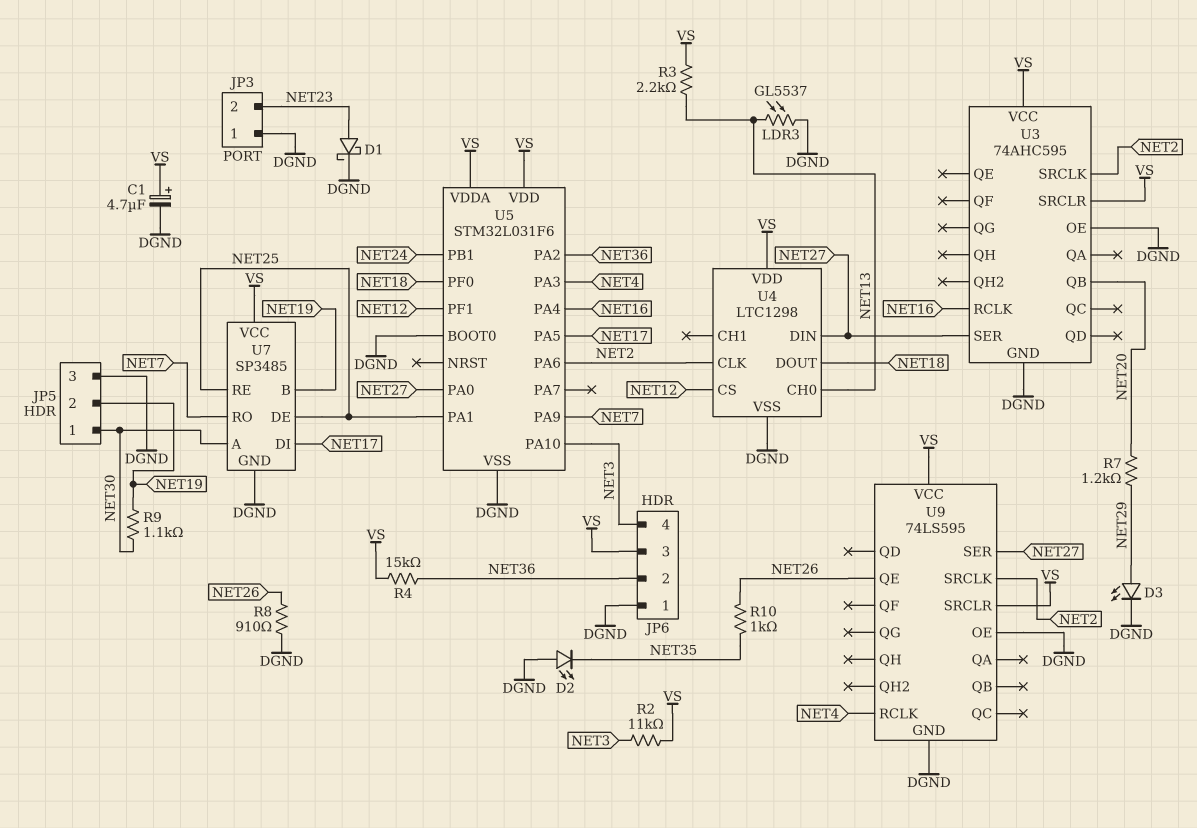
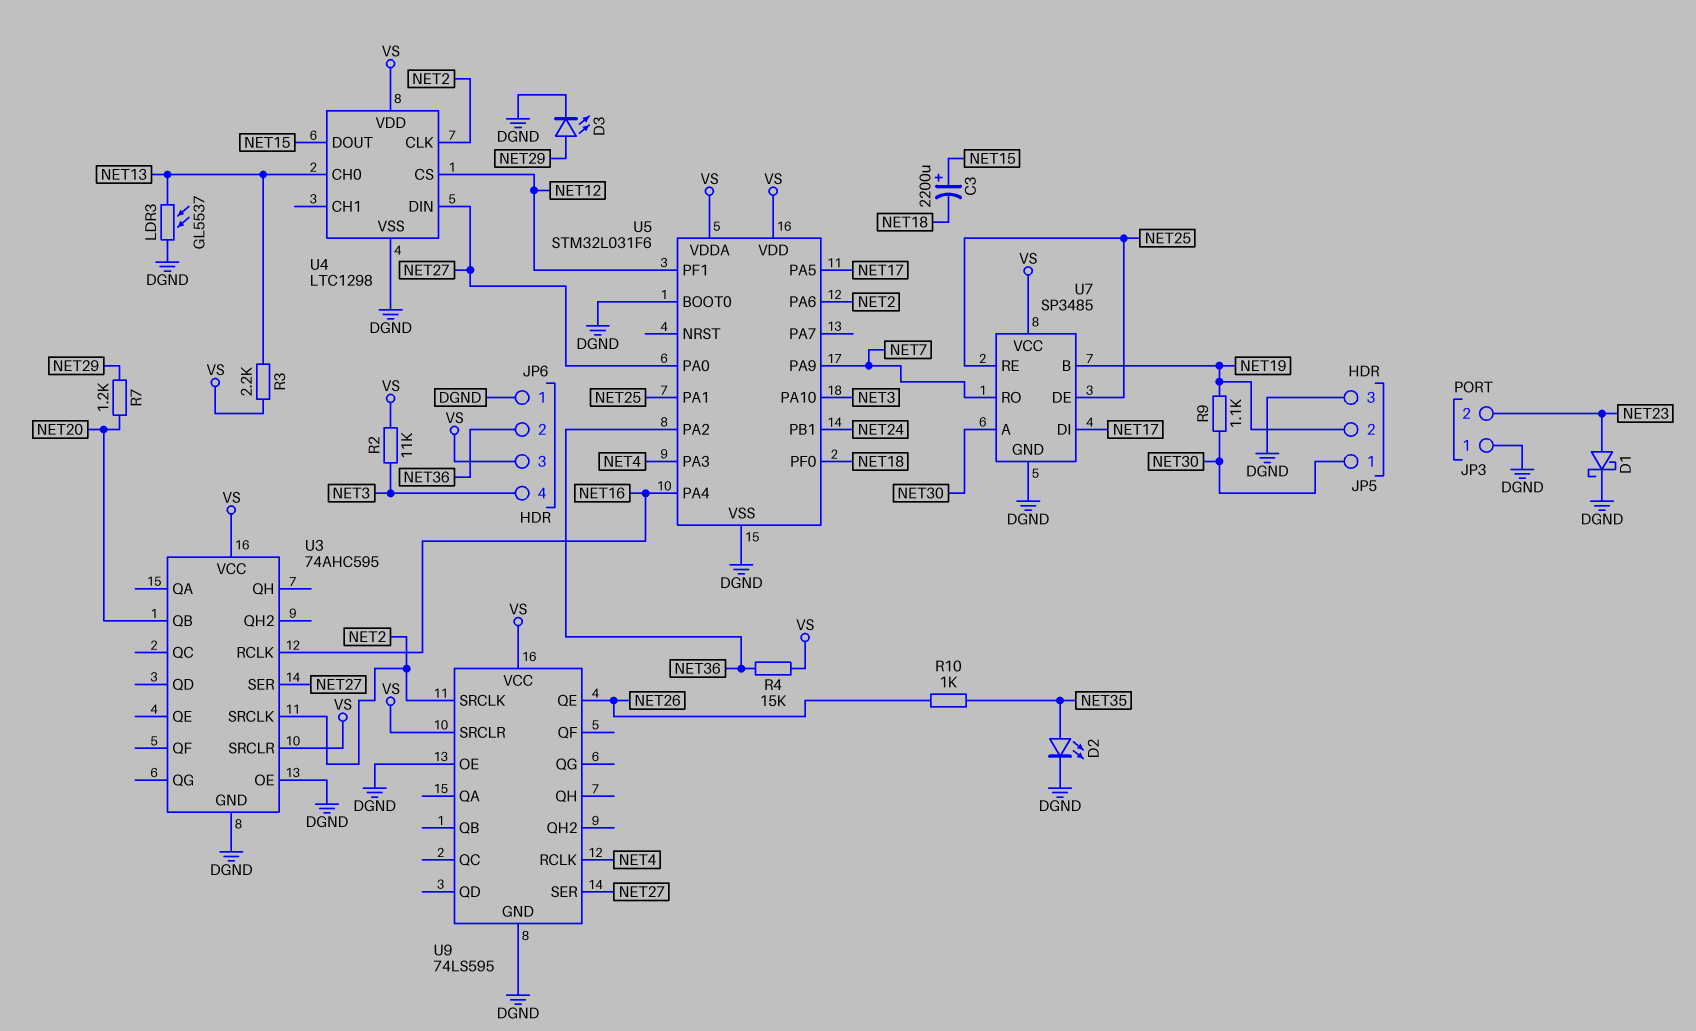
C1: 4.7uF (plus VS, minus DGND) -> none
C3: none -> 2200uF (plus NET15, minus NET18)
D2: LED (A DGND, K NET35) -> LED (A NET35, K DGND)
R8: 910 (DGND, NET26) -> none
U4 pin DOUT: NET18 -> NET15

